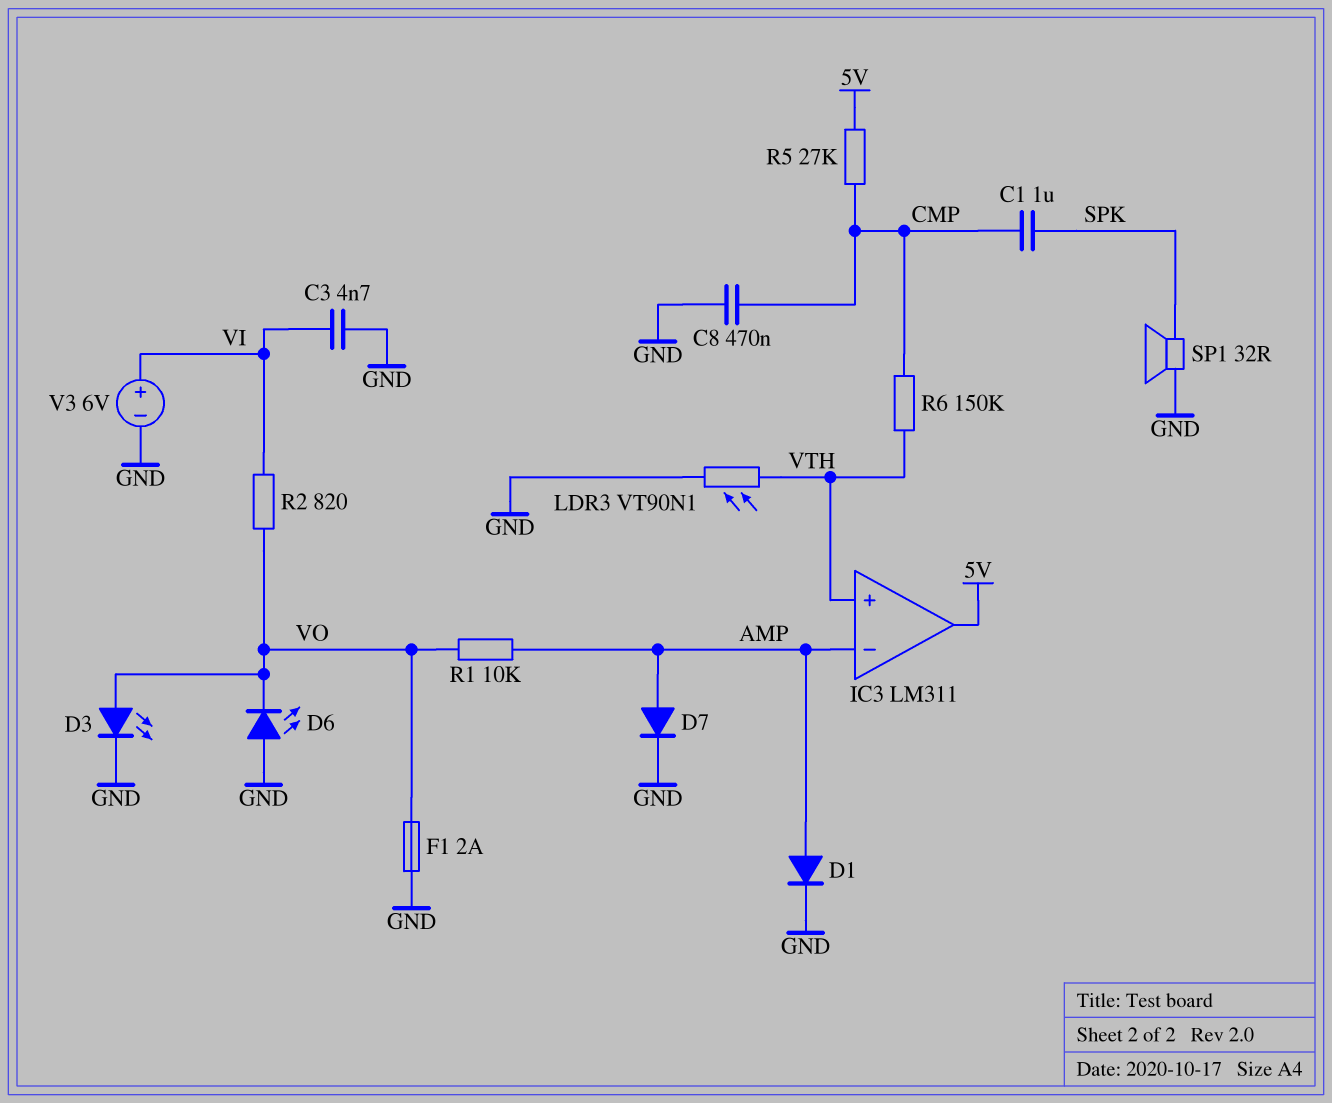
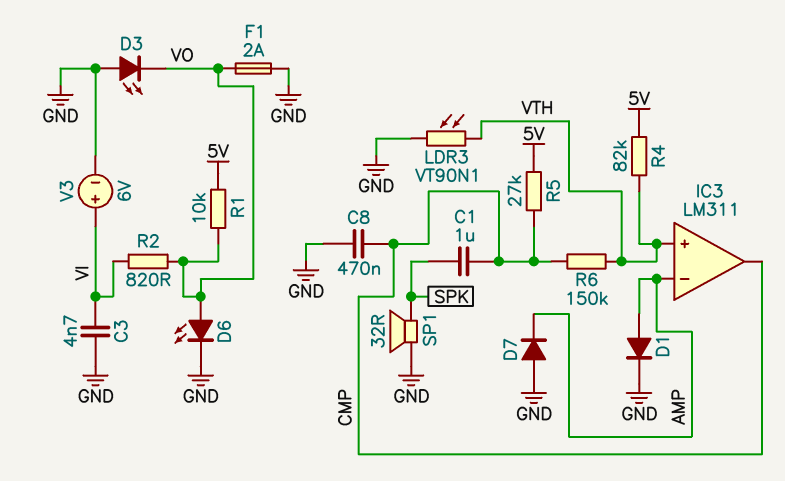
D3: LED (A VO, K GND) -> LED (A GND, K VO)
D6: LED (A GND, K VO) -> LED (A VO, K GND)
D7: diode (A AMP, K GND) -> diode (A GND, K AMP)
IC3 pin out: 5V -> CMP
R1: 10k (AMP, VO) -> 10k (5V, VO)
R4: none -> 82k (5V, VTH)

